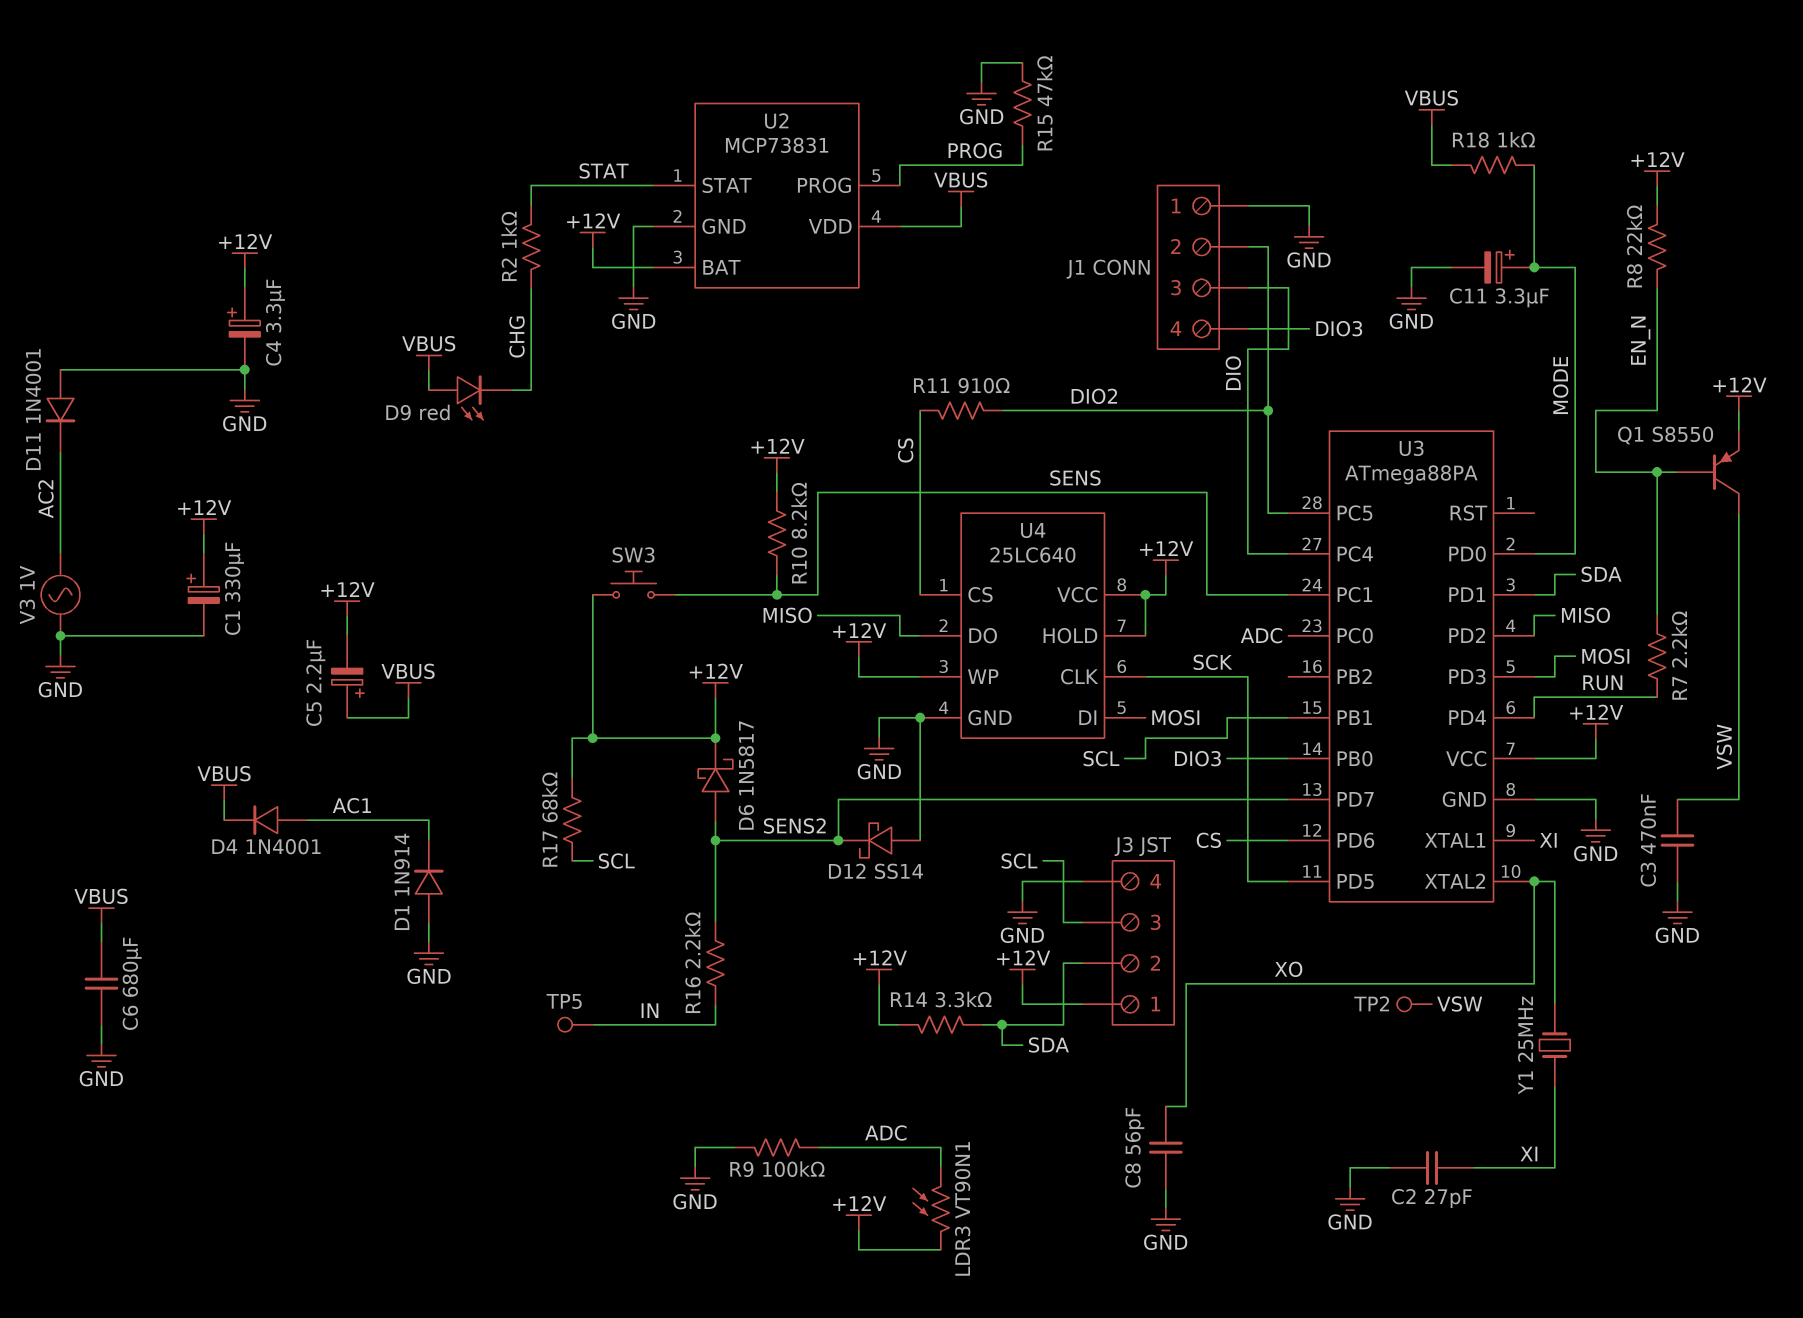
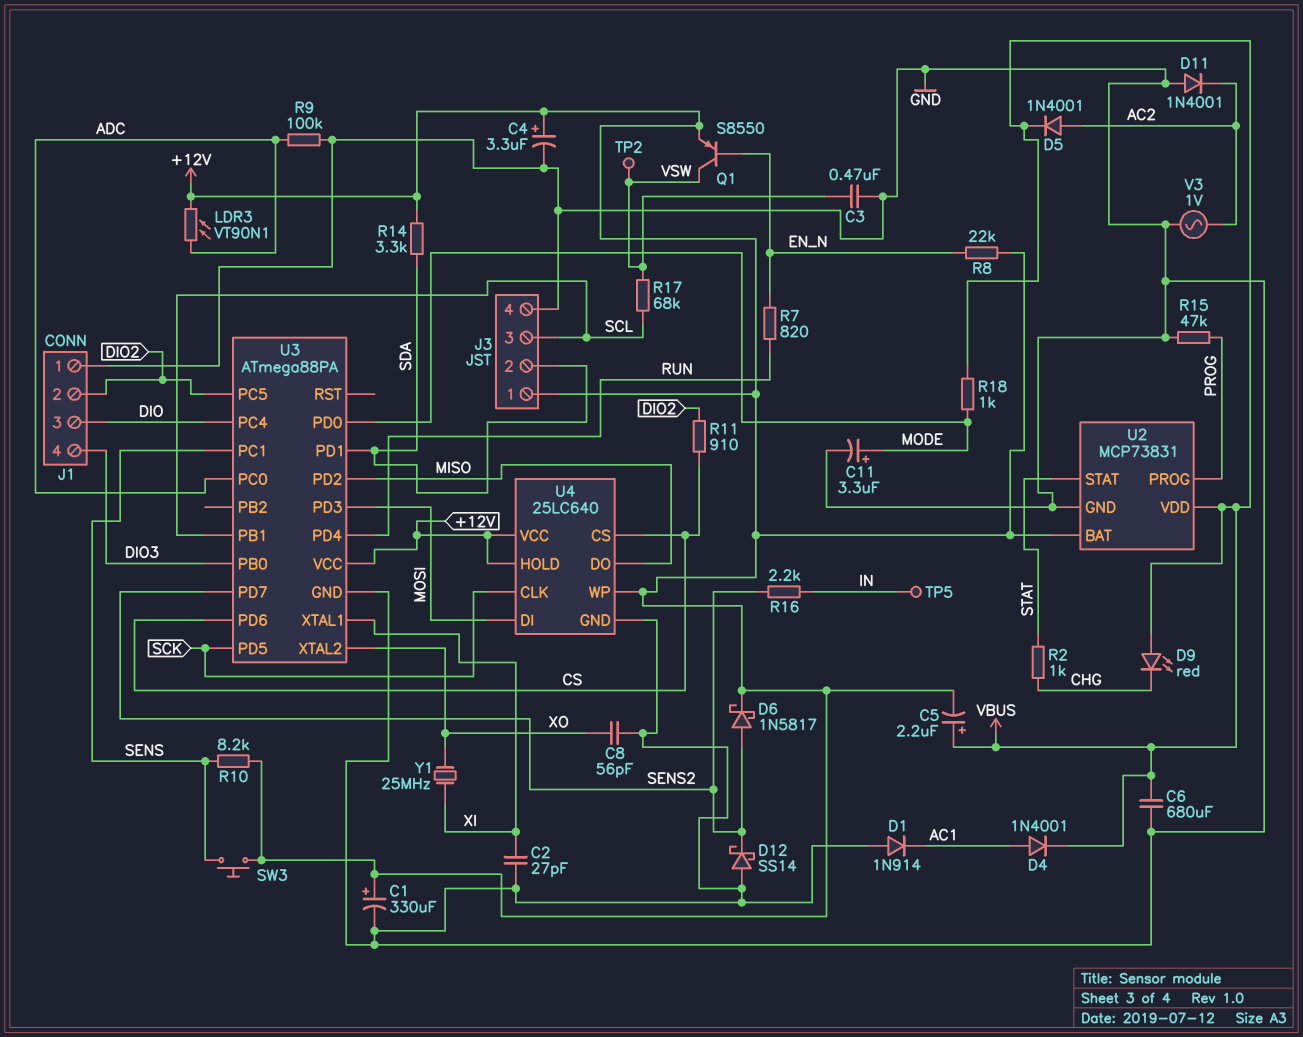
D5: none -> diode 1N4001 (A AC2, K VBUS)
R7: 2.2k (EN_N, RUN) -> 820 (EN_N, RUN)
R17: 68k (+12V, SCL) -> 68k (SCL, VSW)

